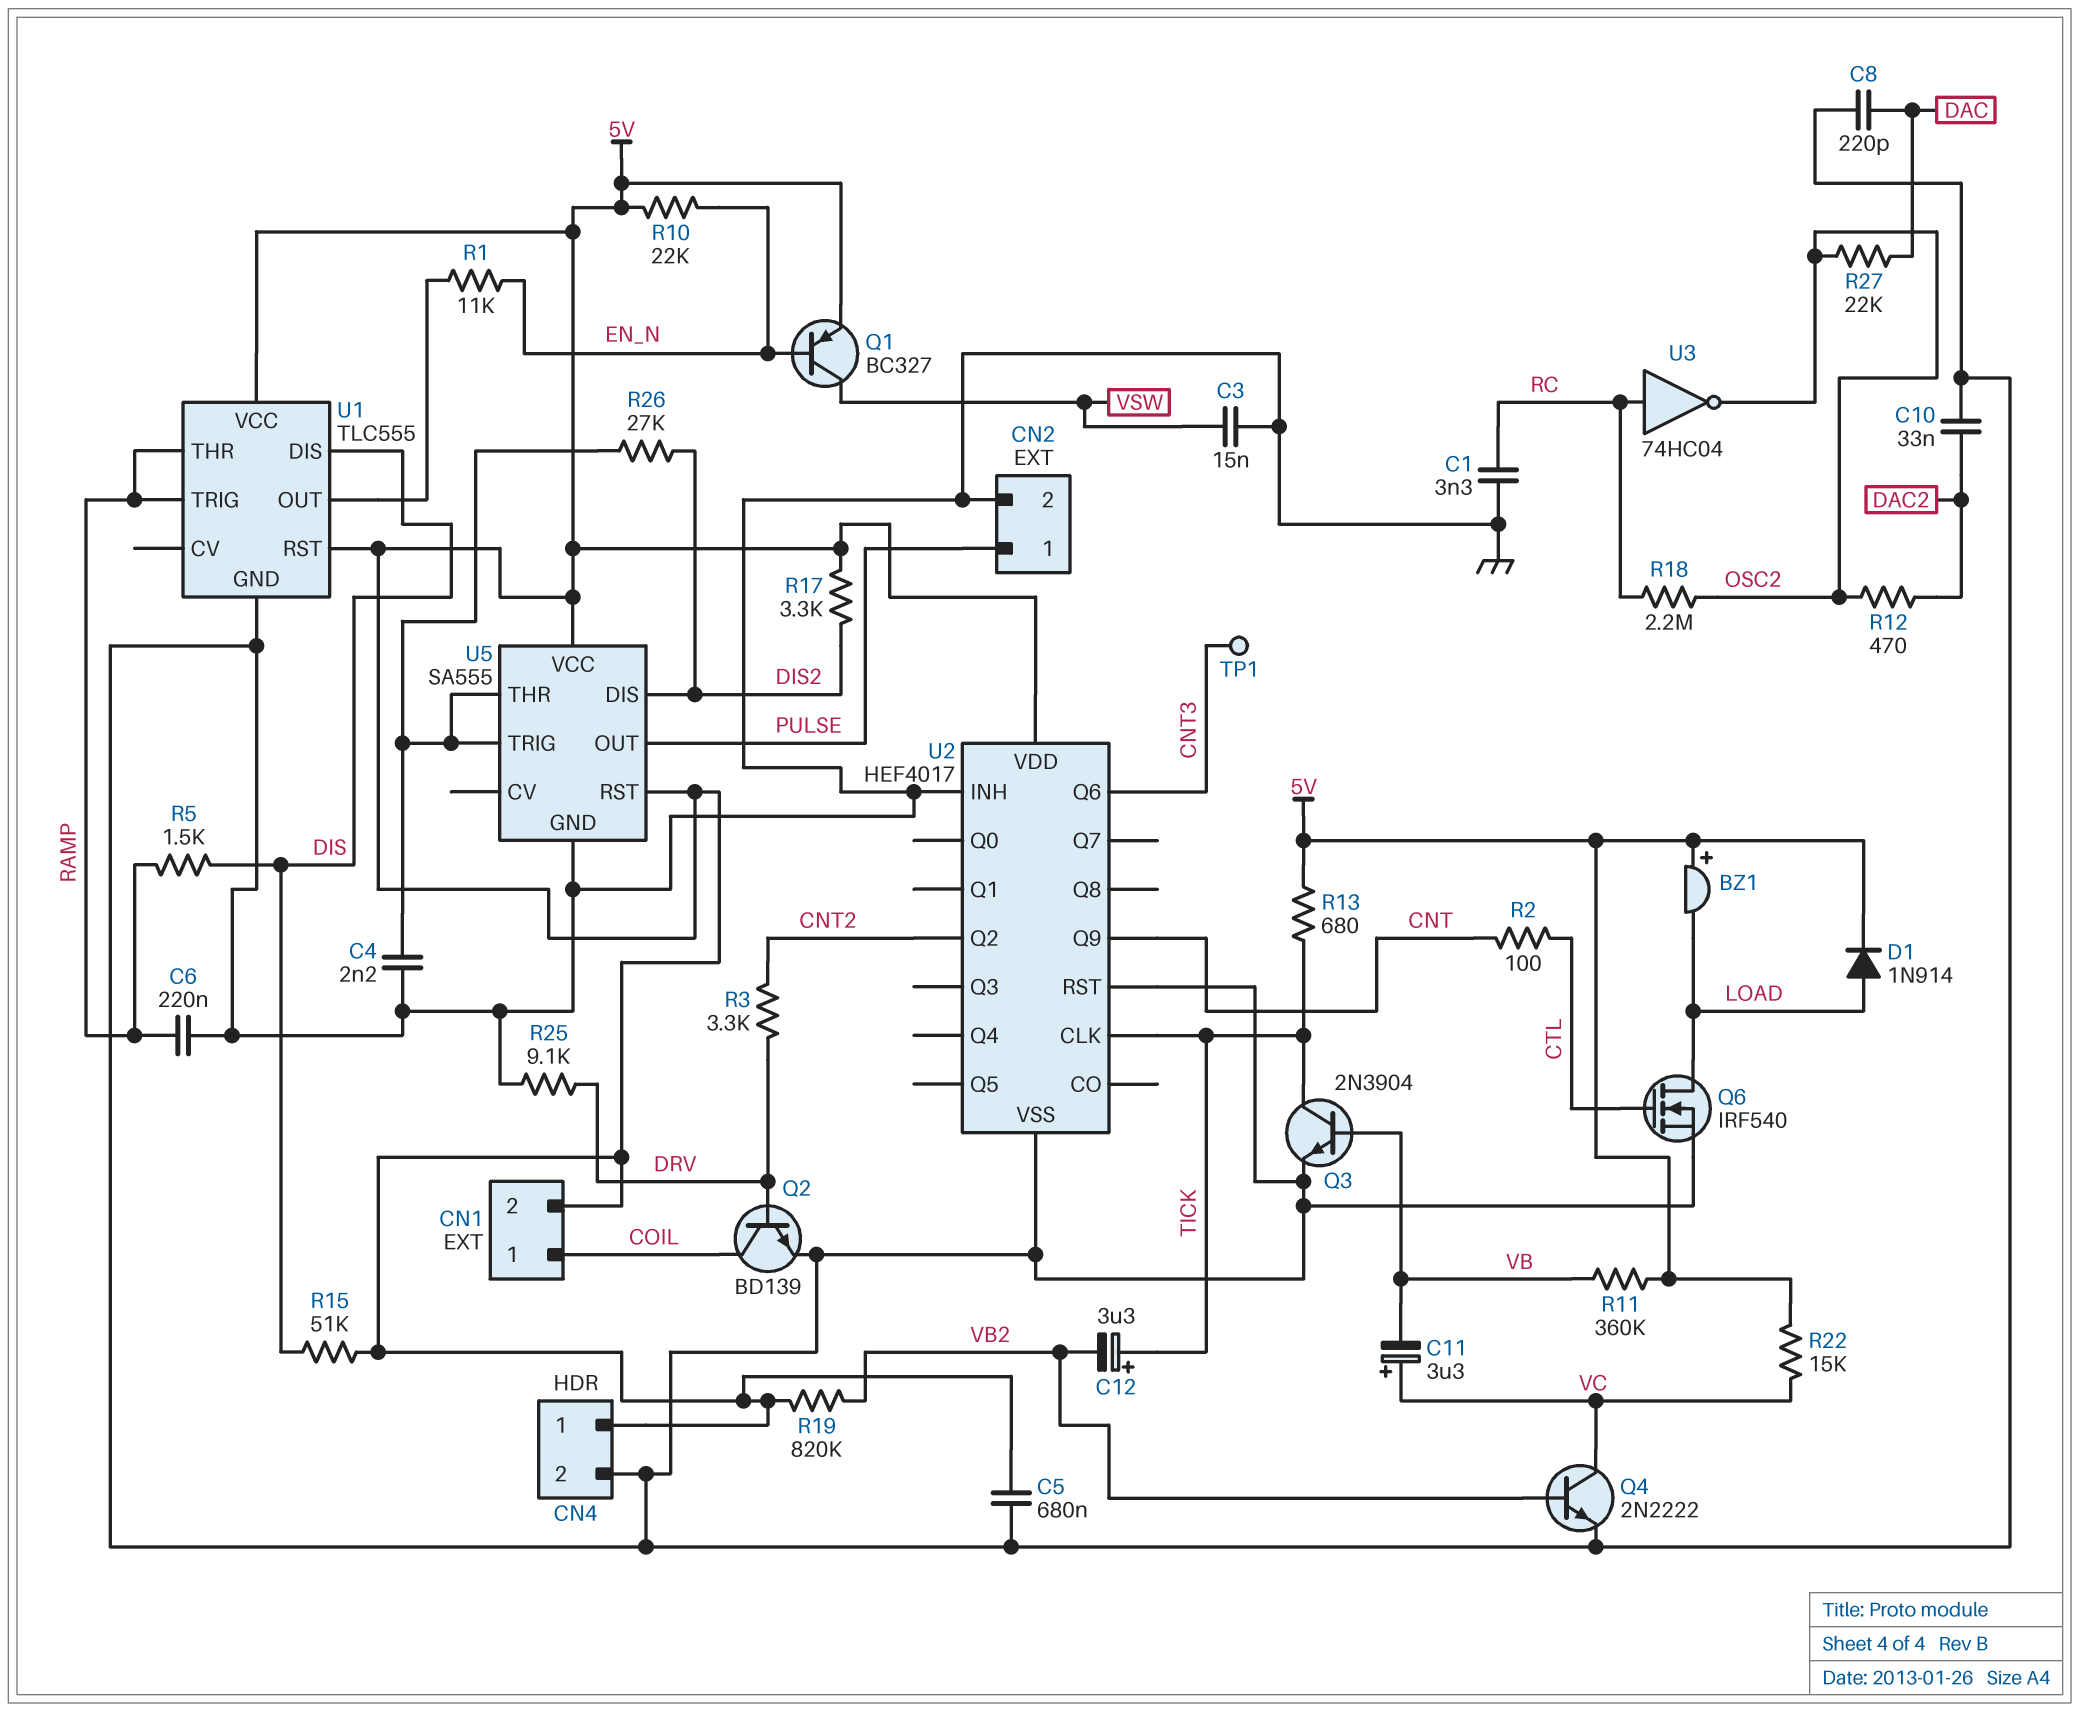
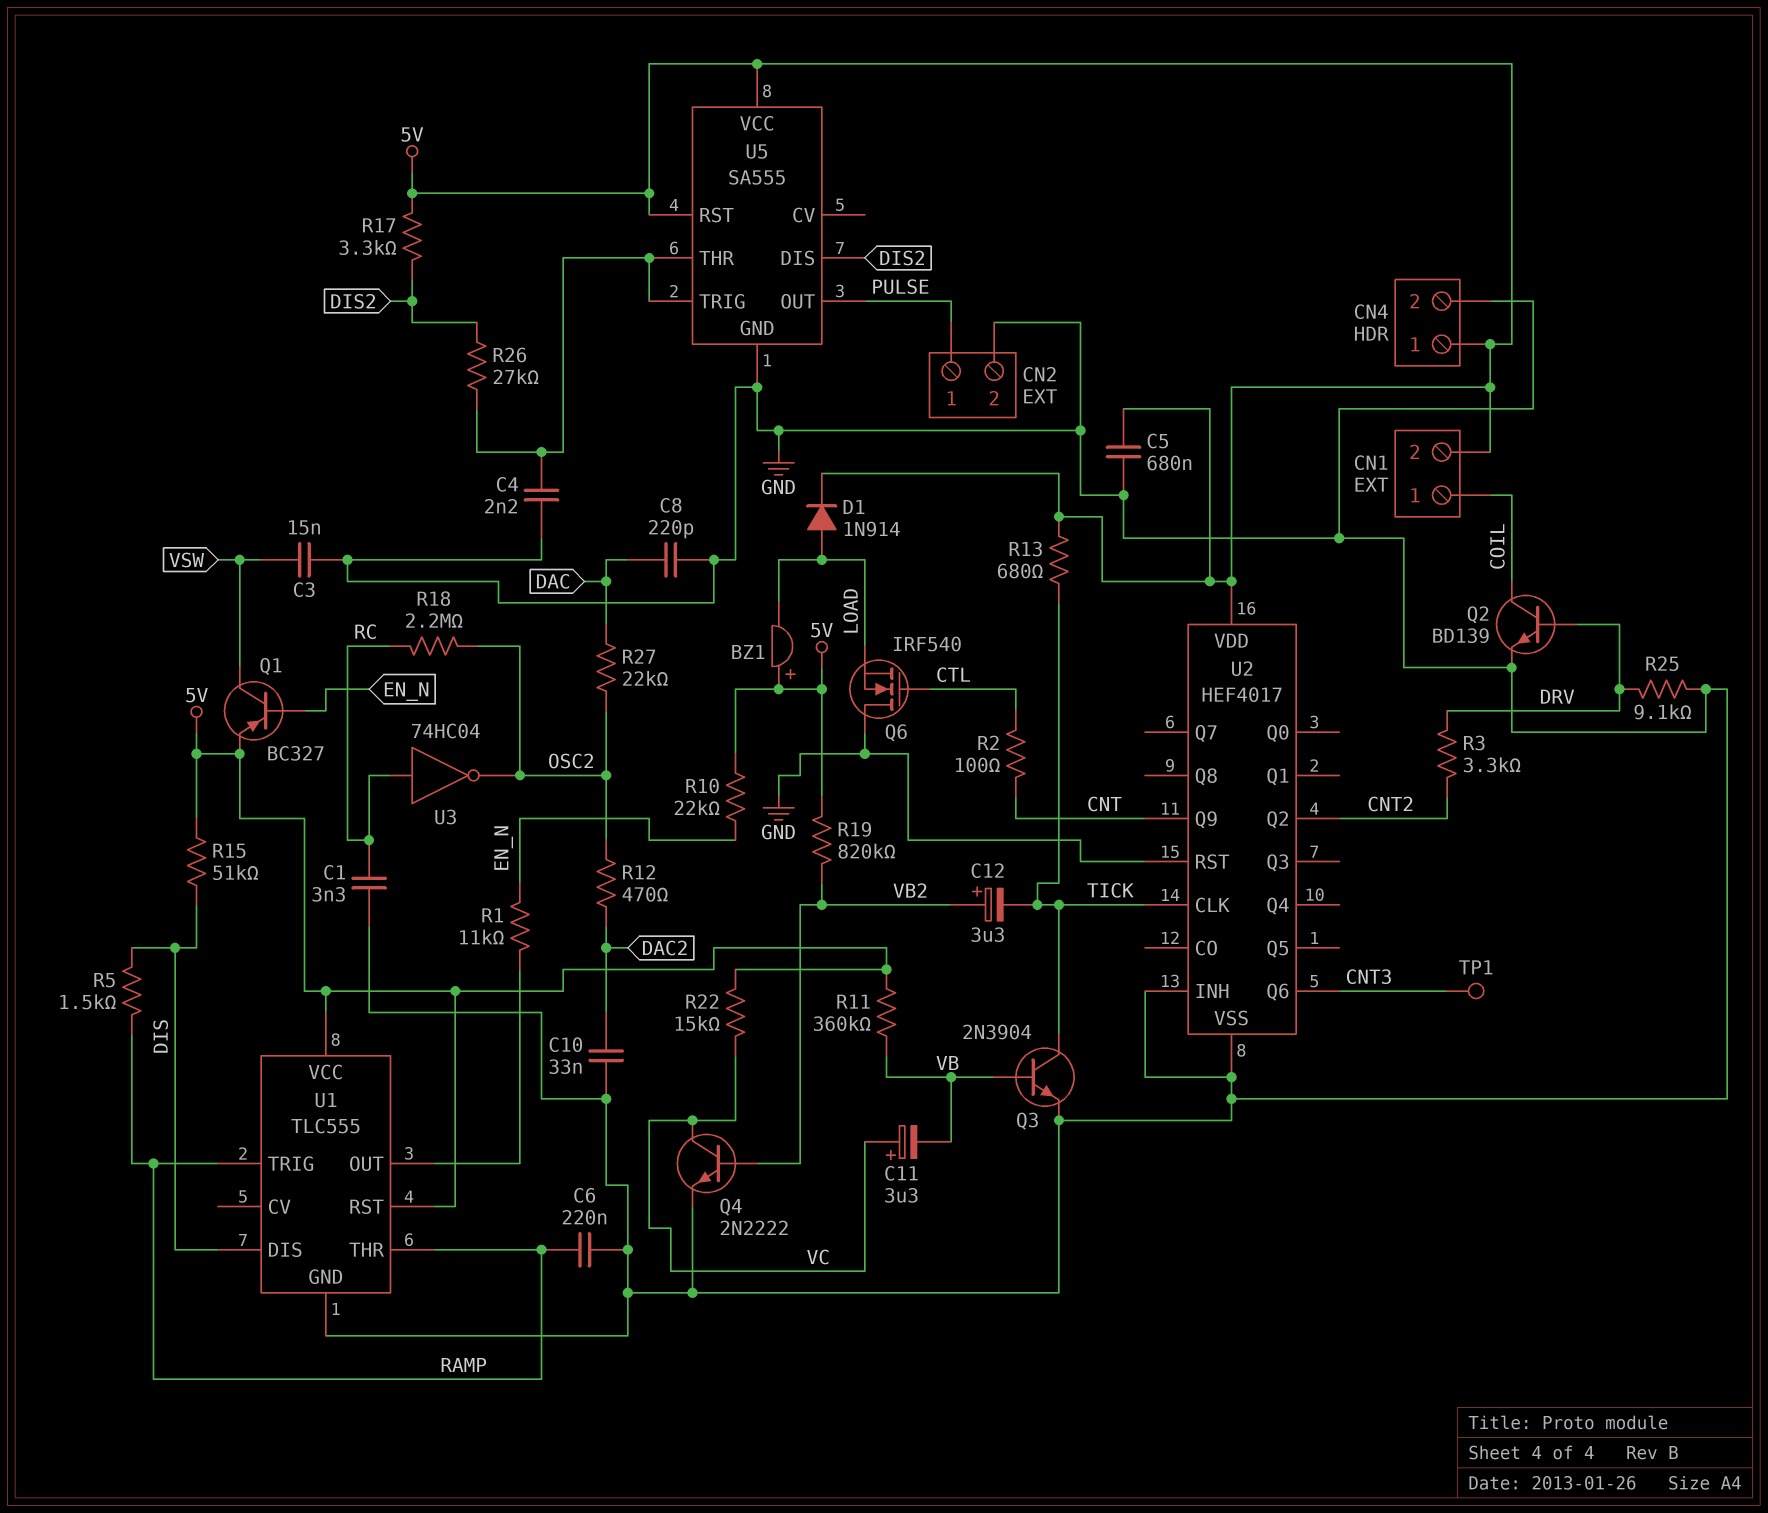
C12: 3.3uF (plus TICK, minus VB2) -> 3.3uF (plus VB2, minus TICK)
Q6: NMOS IRF540 (G CTL, D LOAD, S GND) -> NMOS IRF540 (G CTL, D GND, S LOAD)

